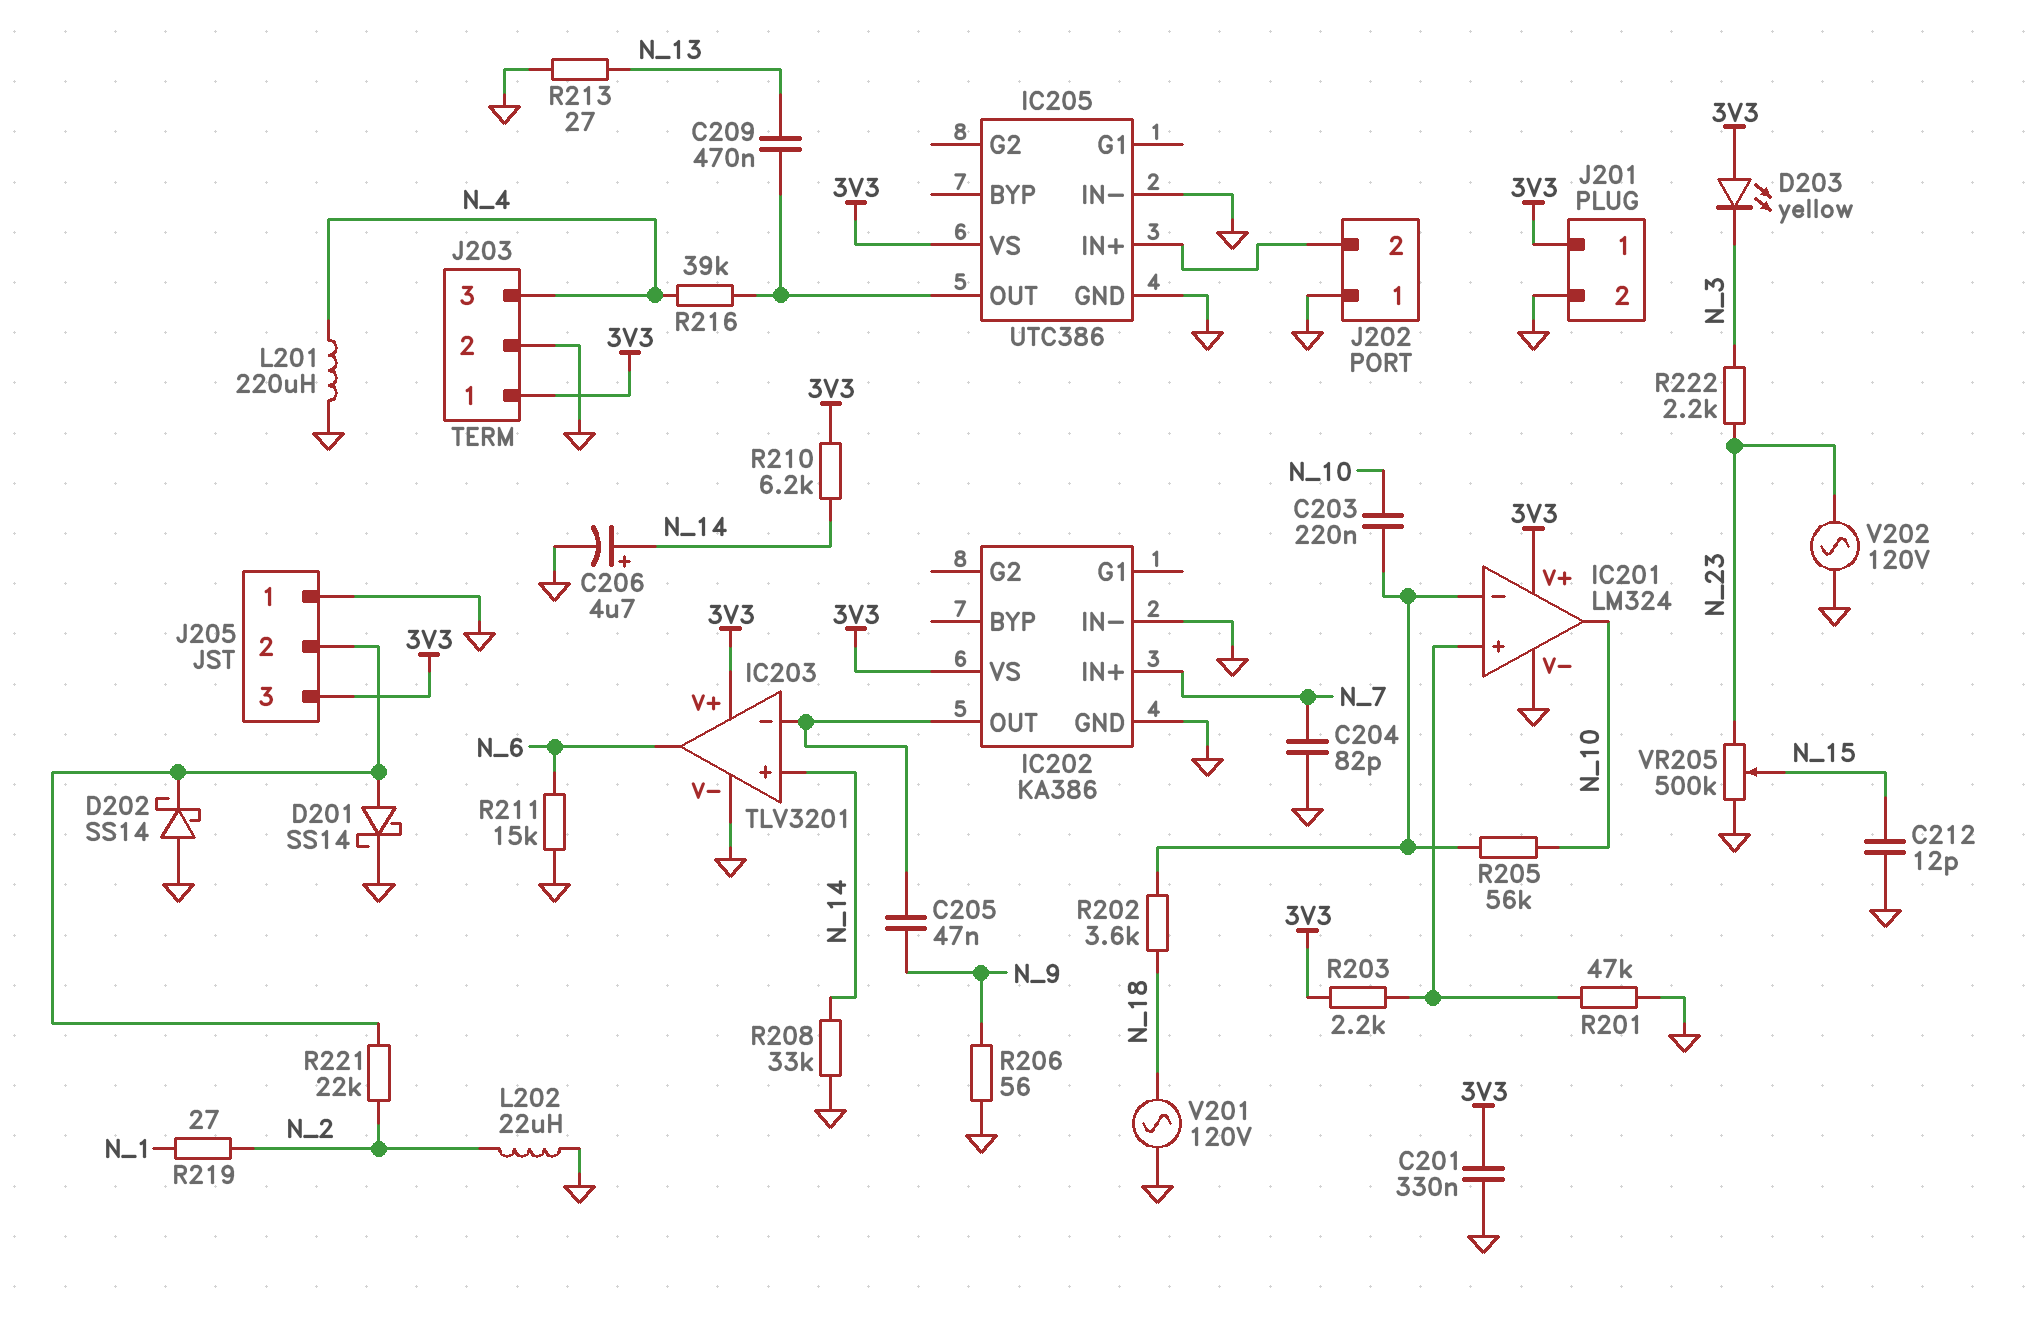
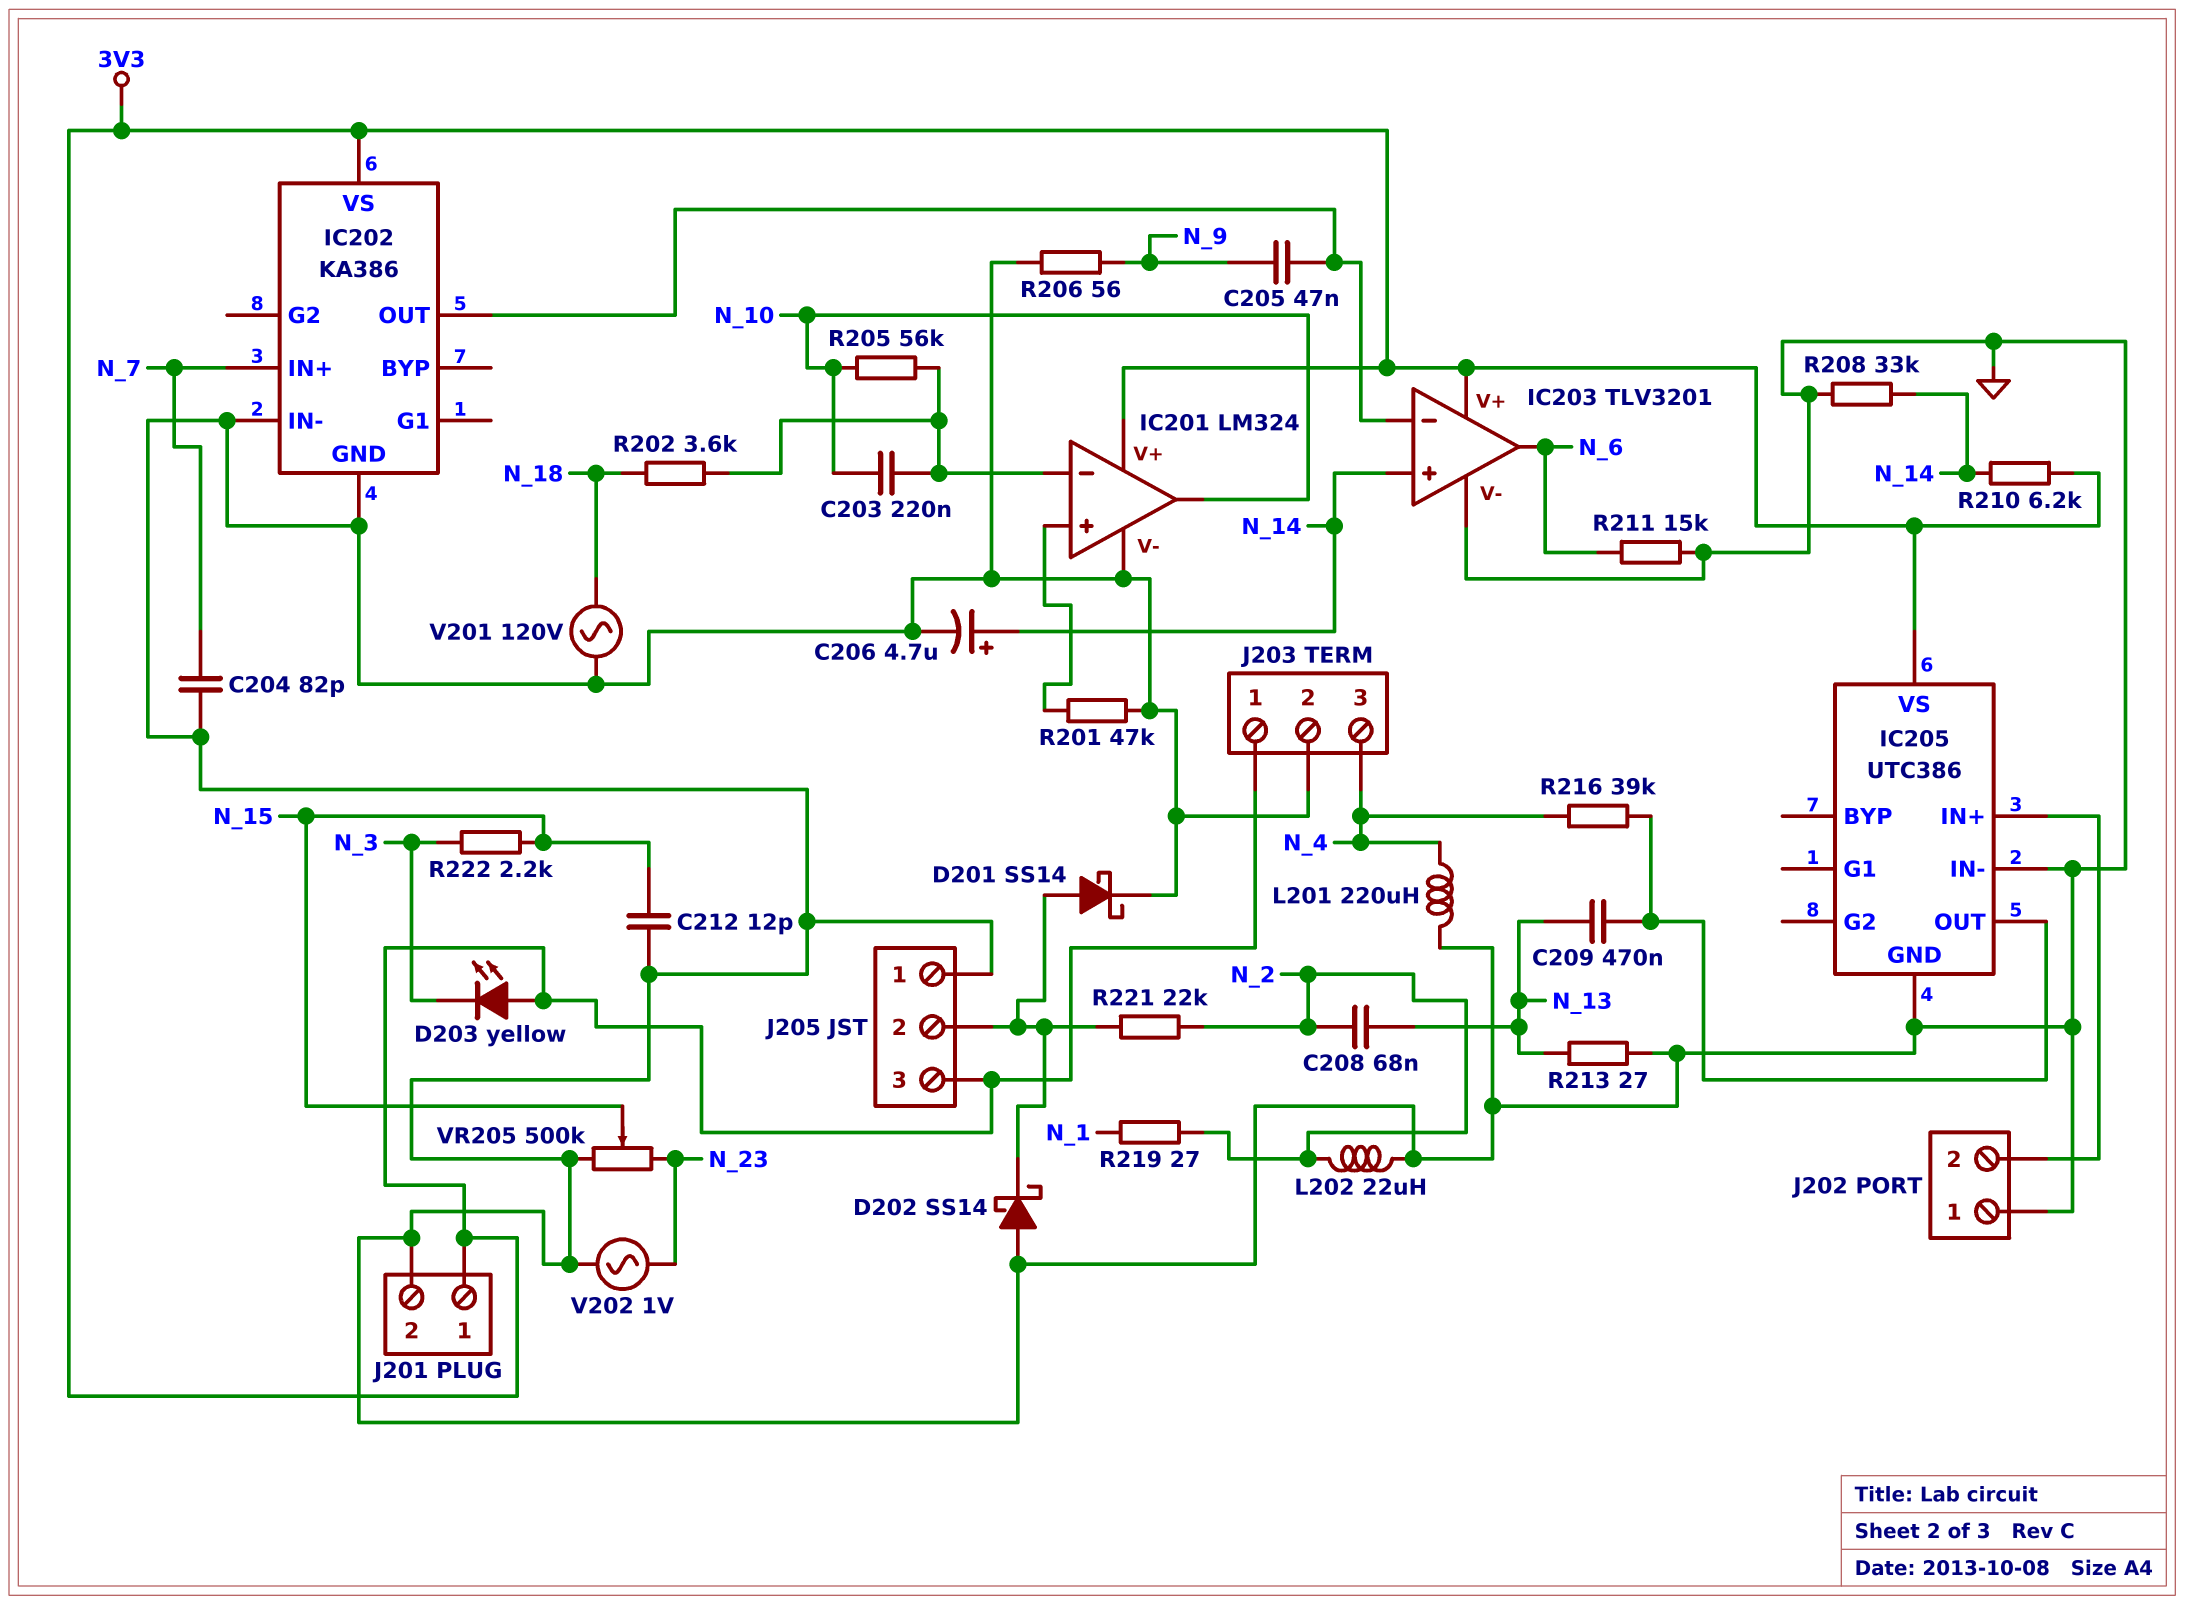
C201: 330nF (3V3, GND) -> none
C208: none -> 68nF (N_2, N_13)
R203: 2.2k (3V3, IC201/in+) -> none
R222: 2.2k (N_3, N_23) -> 2.2k (N_3, N_15)
V202: AC 120V (GND, N_23) -> AC 1V (GND, N_23)

